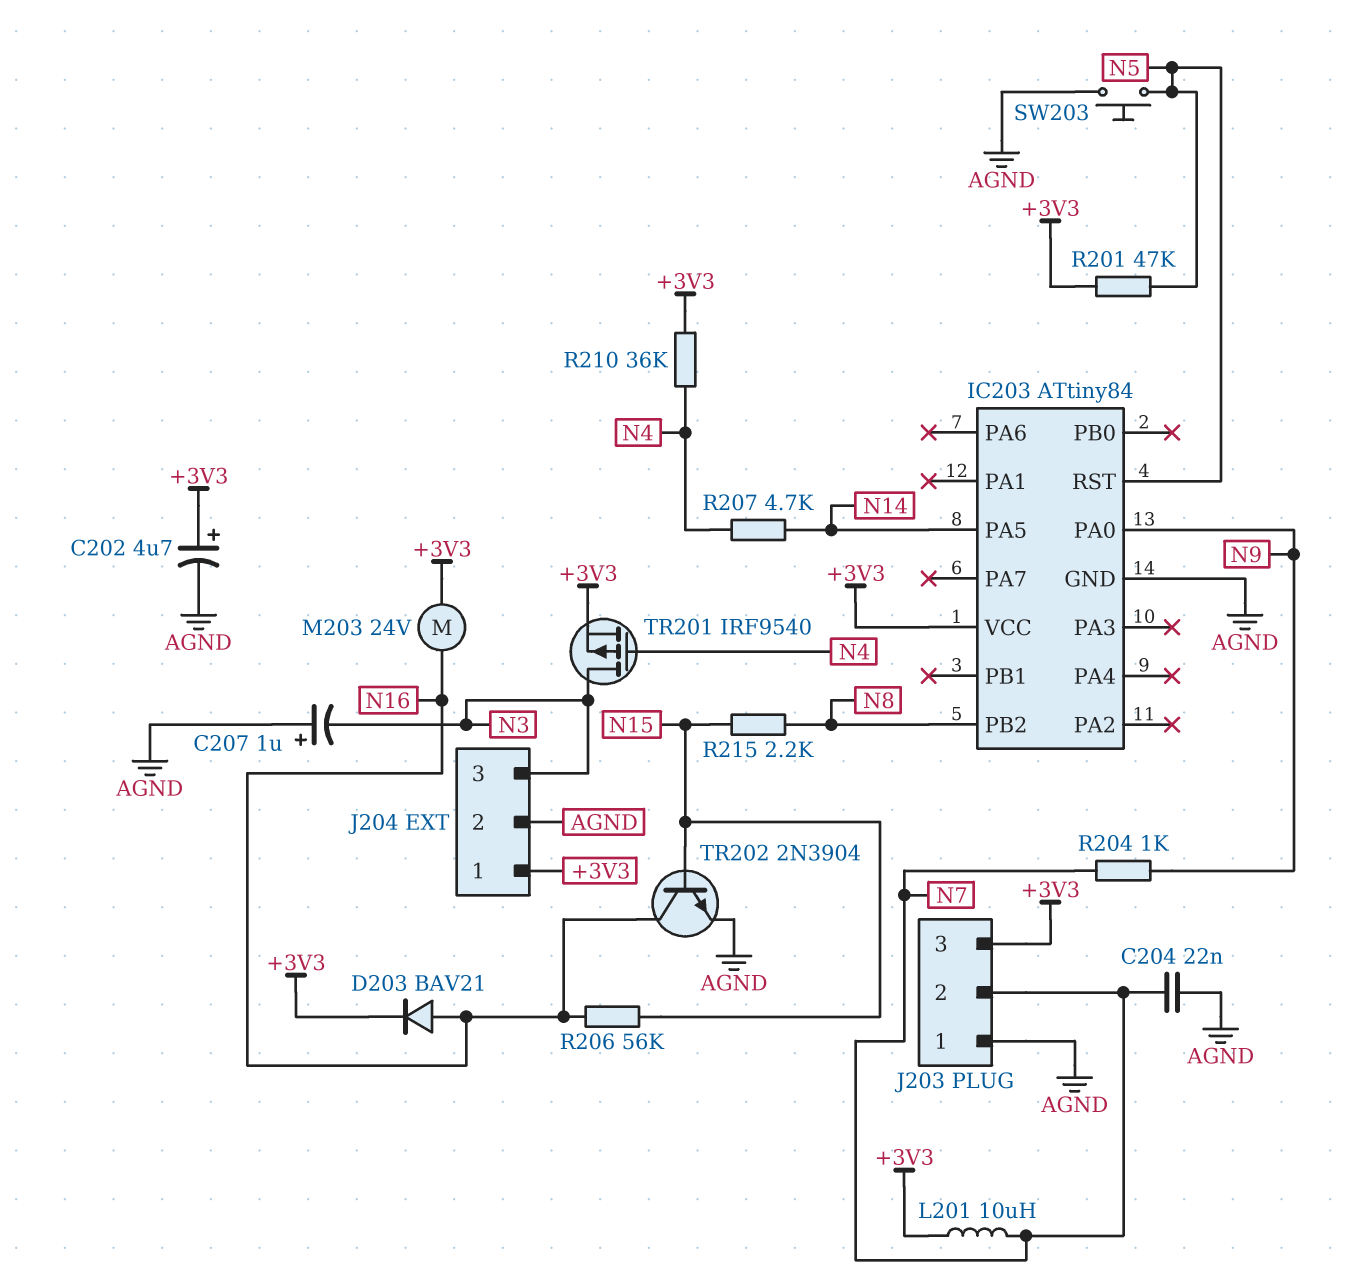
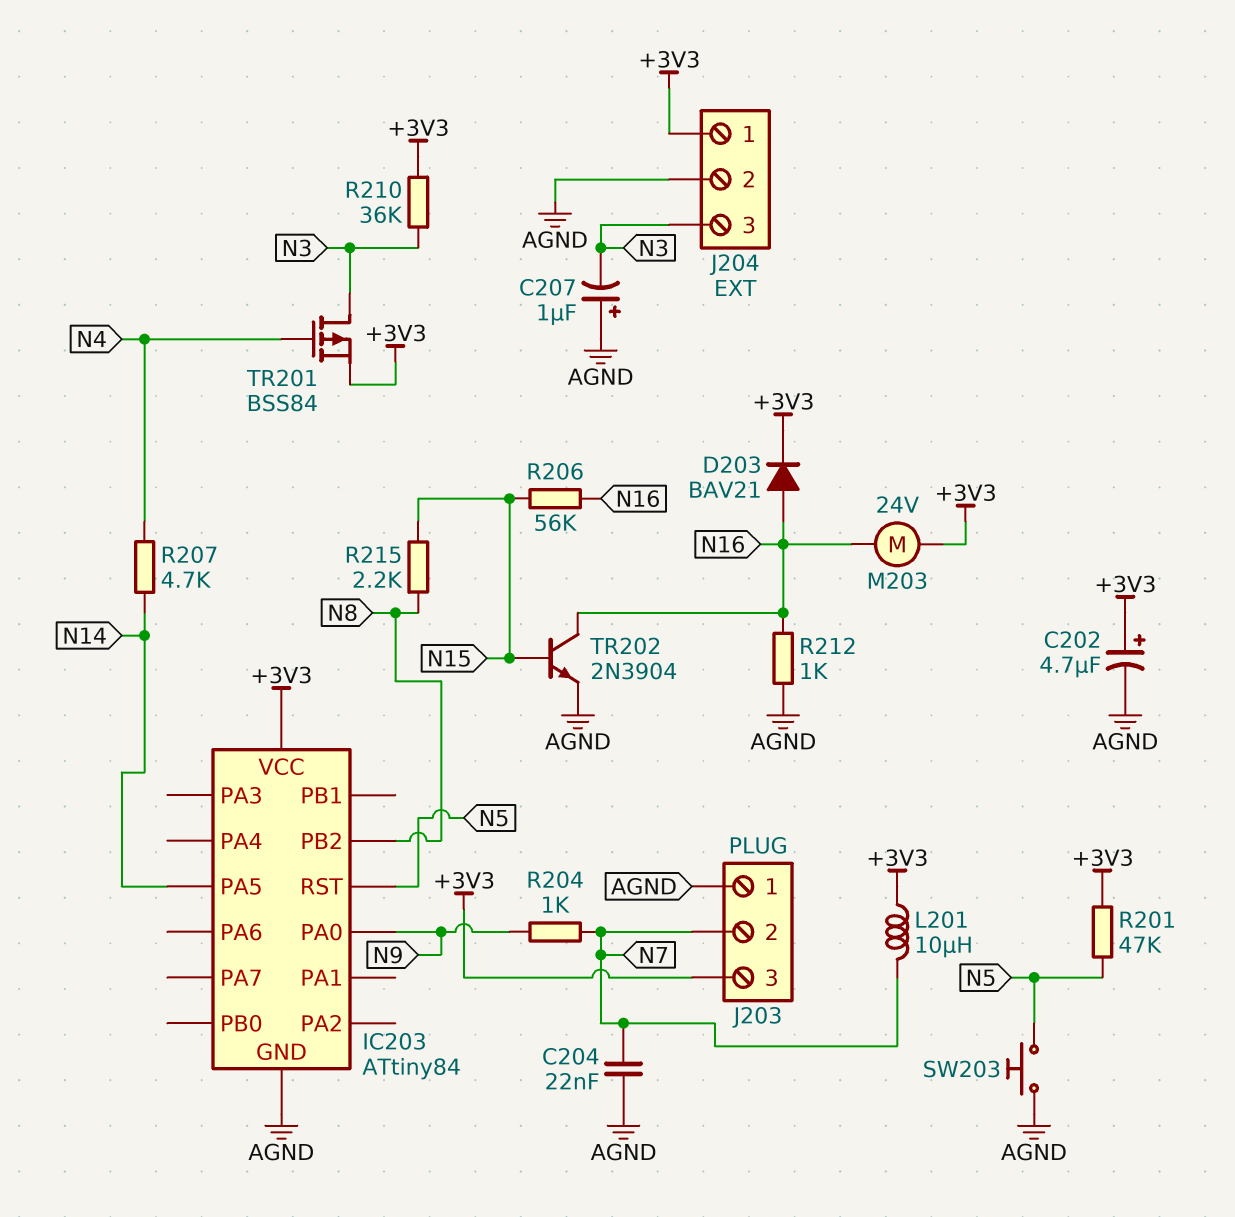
R210: 36k (+3V3, N4) -> 36k (+3V3, N3)
R212: none -> 1k (AGND, N16)
TR201: PMOS IRF9540 (G N4, D N3, S +3V3) -> PMOS BSS84 (G N4, D N3, S +3V3)

